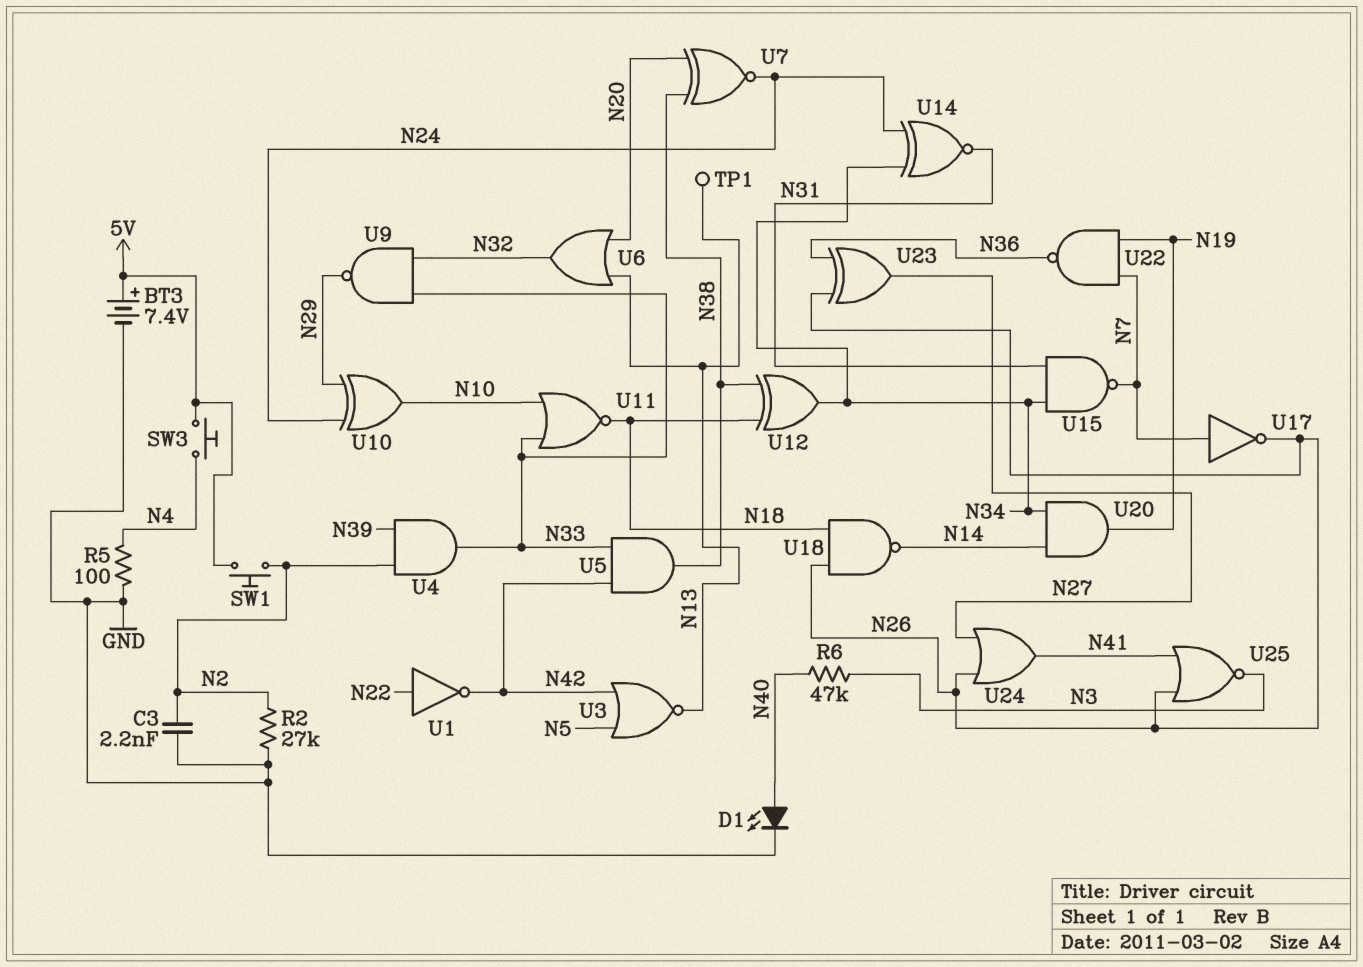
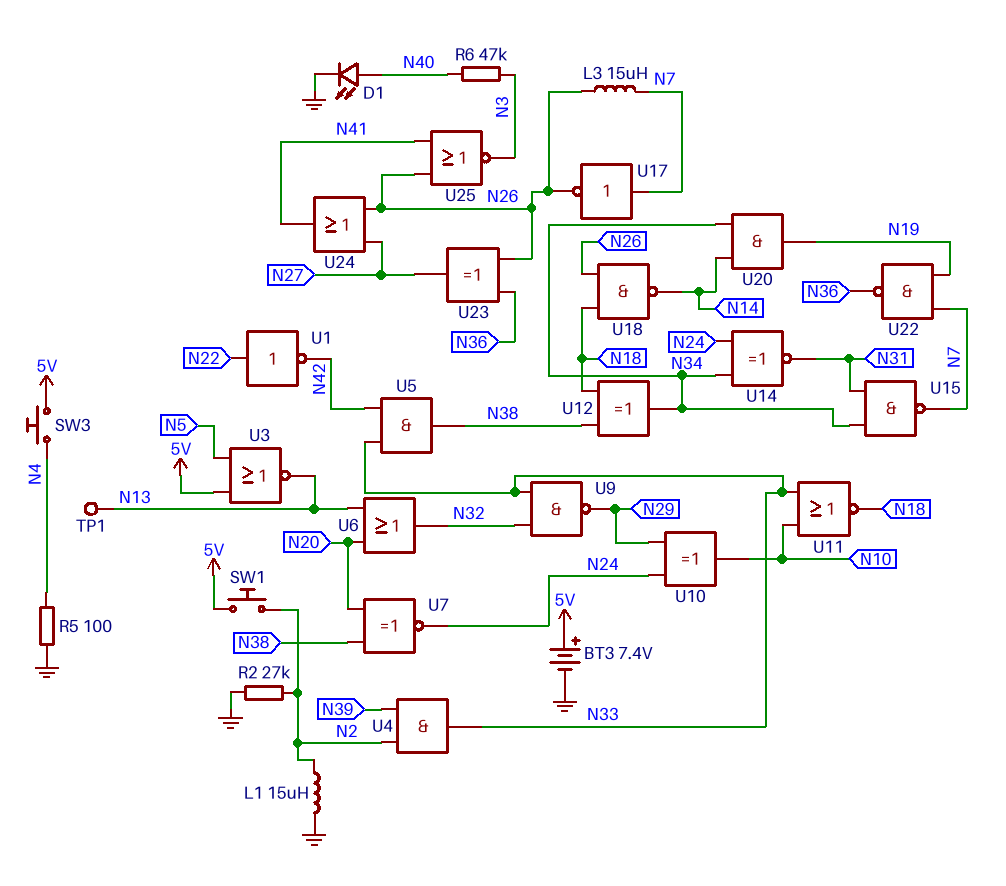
C3: 2.2nF (GND, N2) -> none
L1: none -> 15uH (GND, N2)
L3: none -> 15uH (N7, N26)
U3: NOR (in N5, in N42, out N13) -> NOR (in 5V, in N5, out N13)

